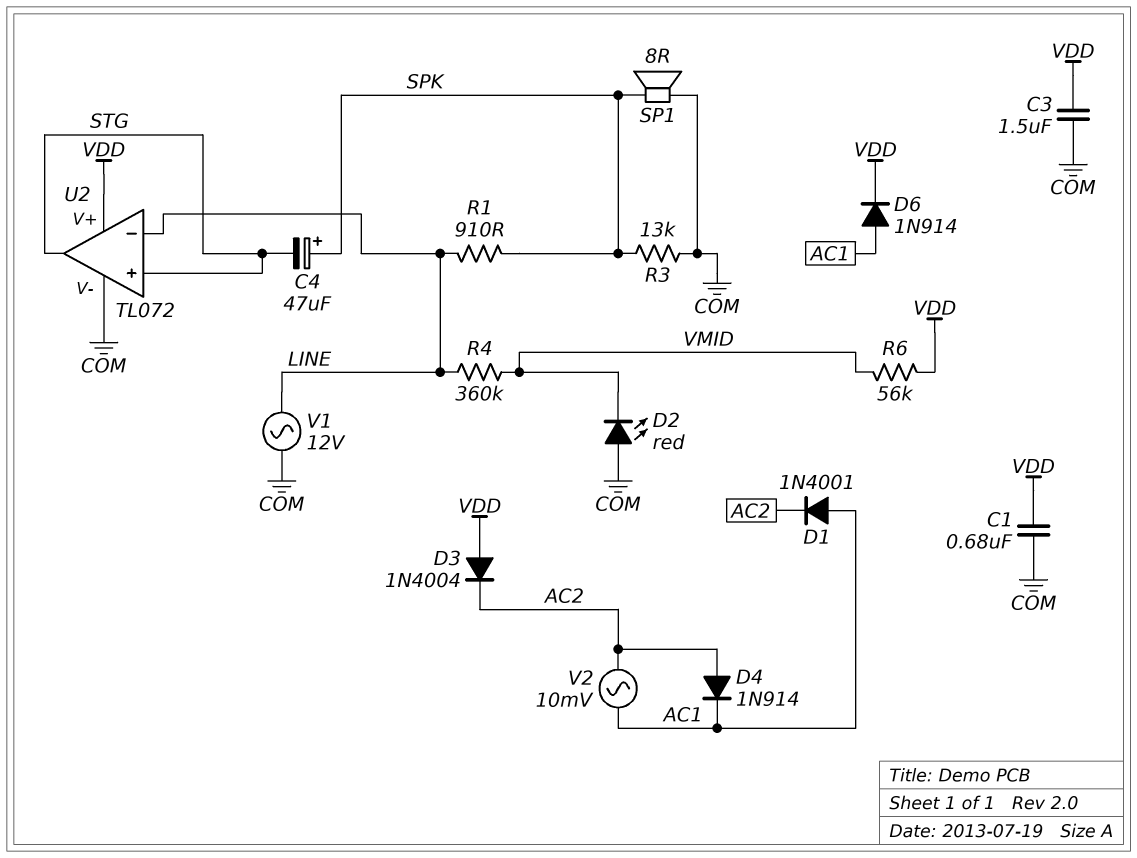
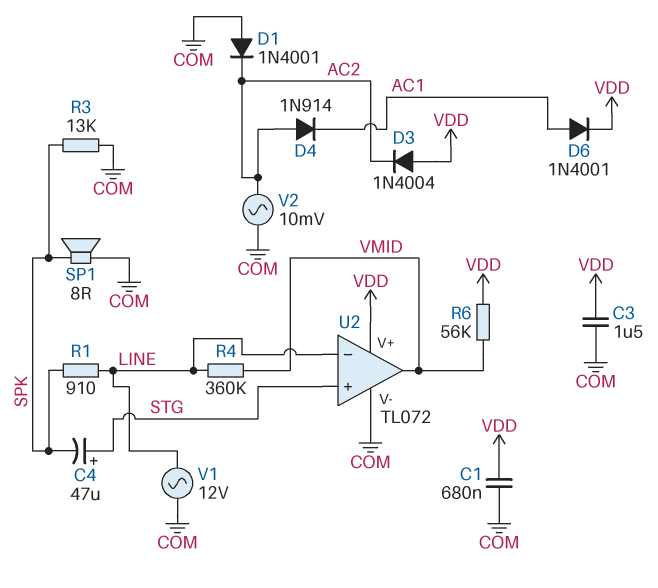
C4: 47uF (plus SPK, minus STG) -> 47uF (plus STG, minus SPK)
D1: diode 1N4001 (A AC1, K AC2) -> diode 1N4001 (A COM, K AC2)
D2: LED red (A COM, K VMID) -> none
D6: diode 1N914 (A AC1, K VDD) -> diode 1N4001 (A AC1, K VDD)
U2 pin out: STG -> VMID
V2: AC 10mV (AC1, AC2) -> AC 10mV (AC2, COM)

